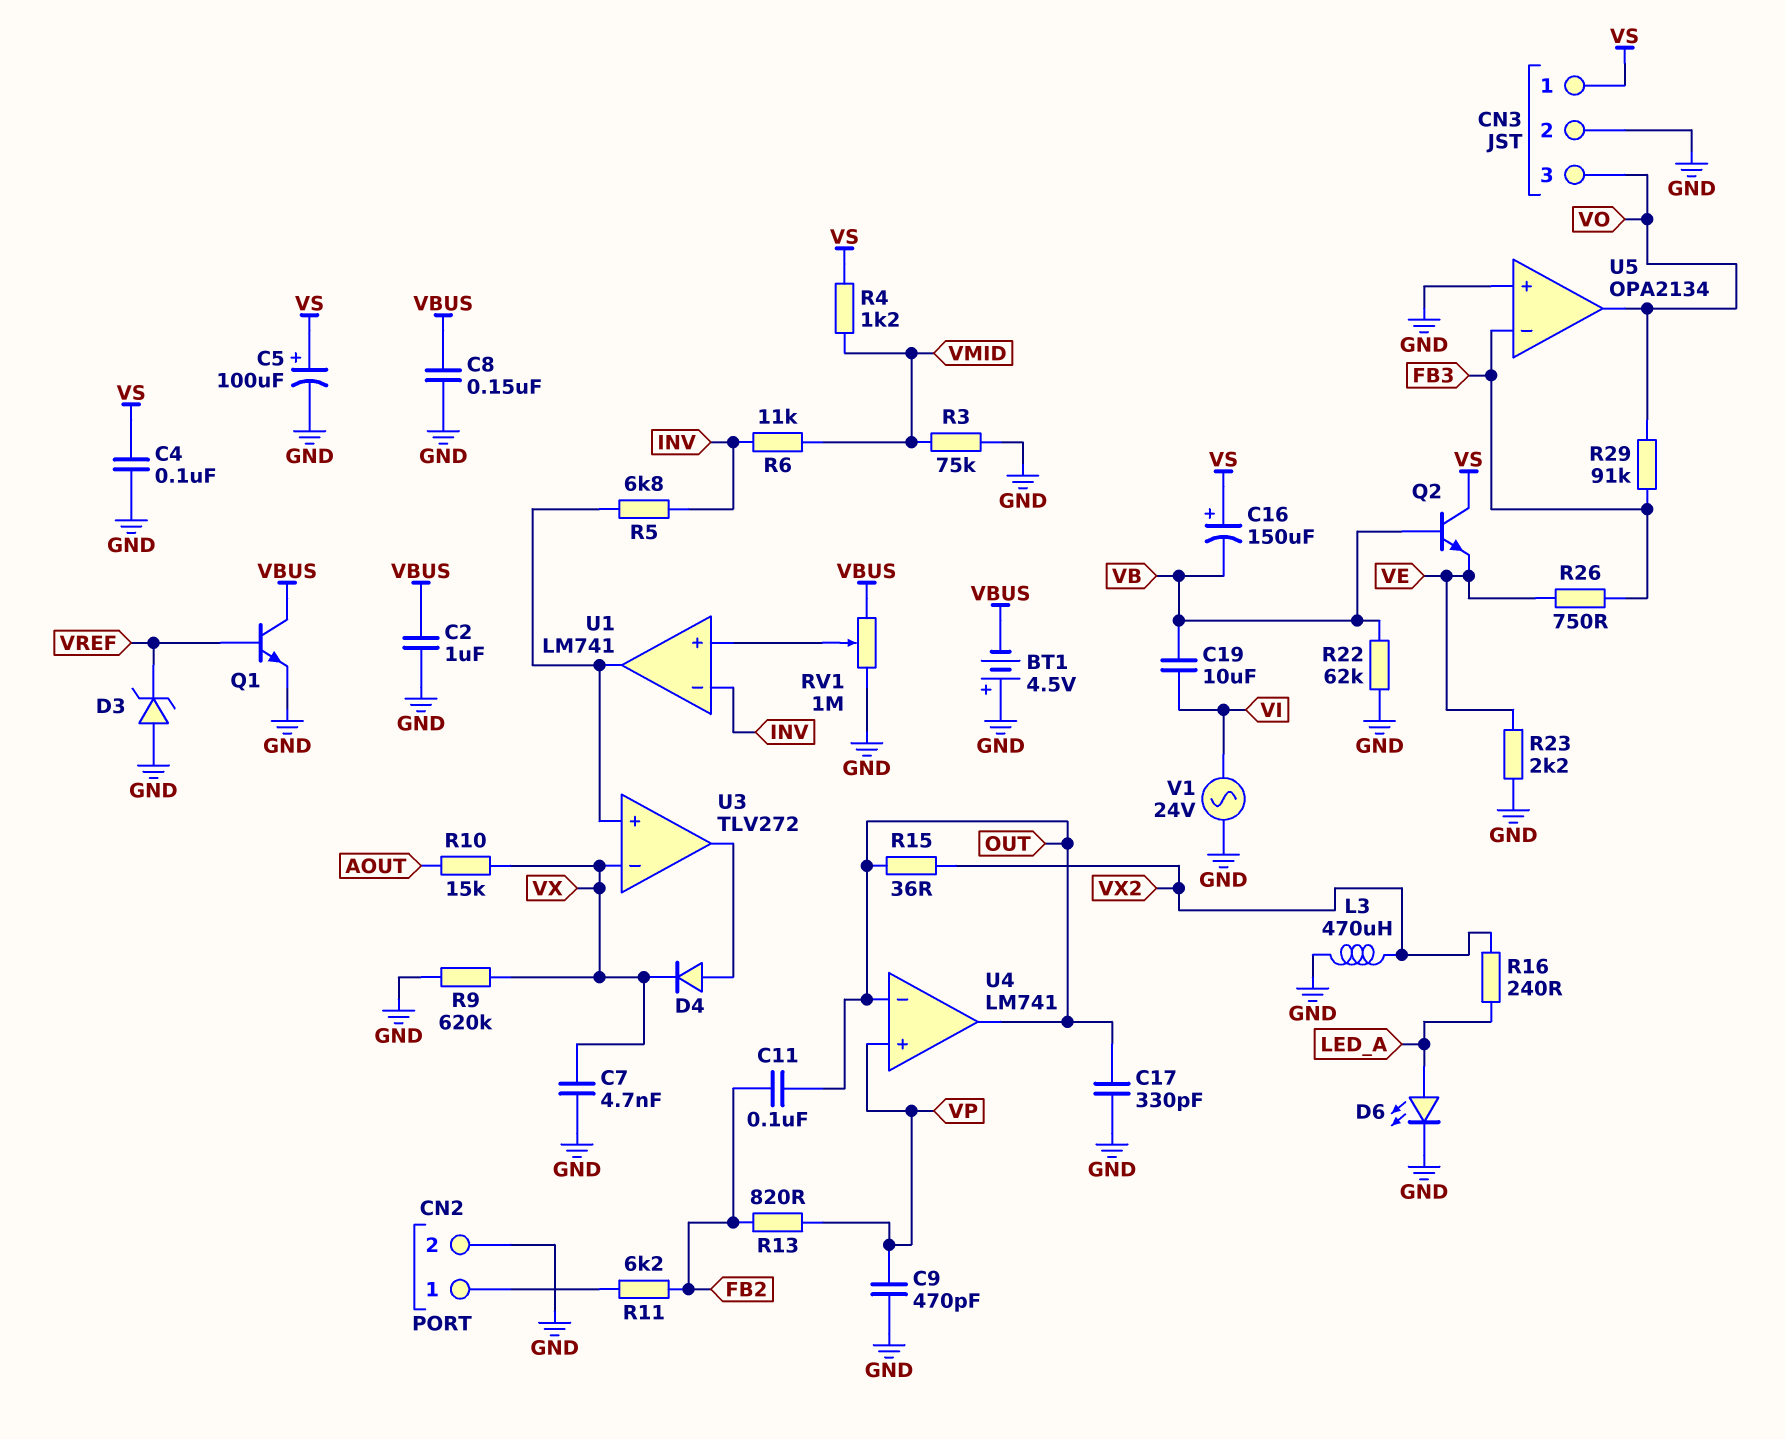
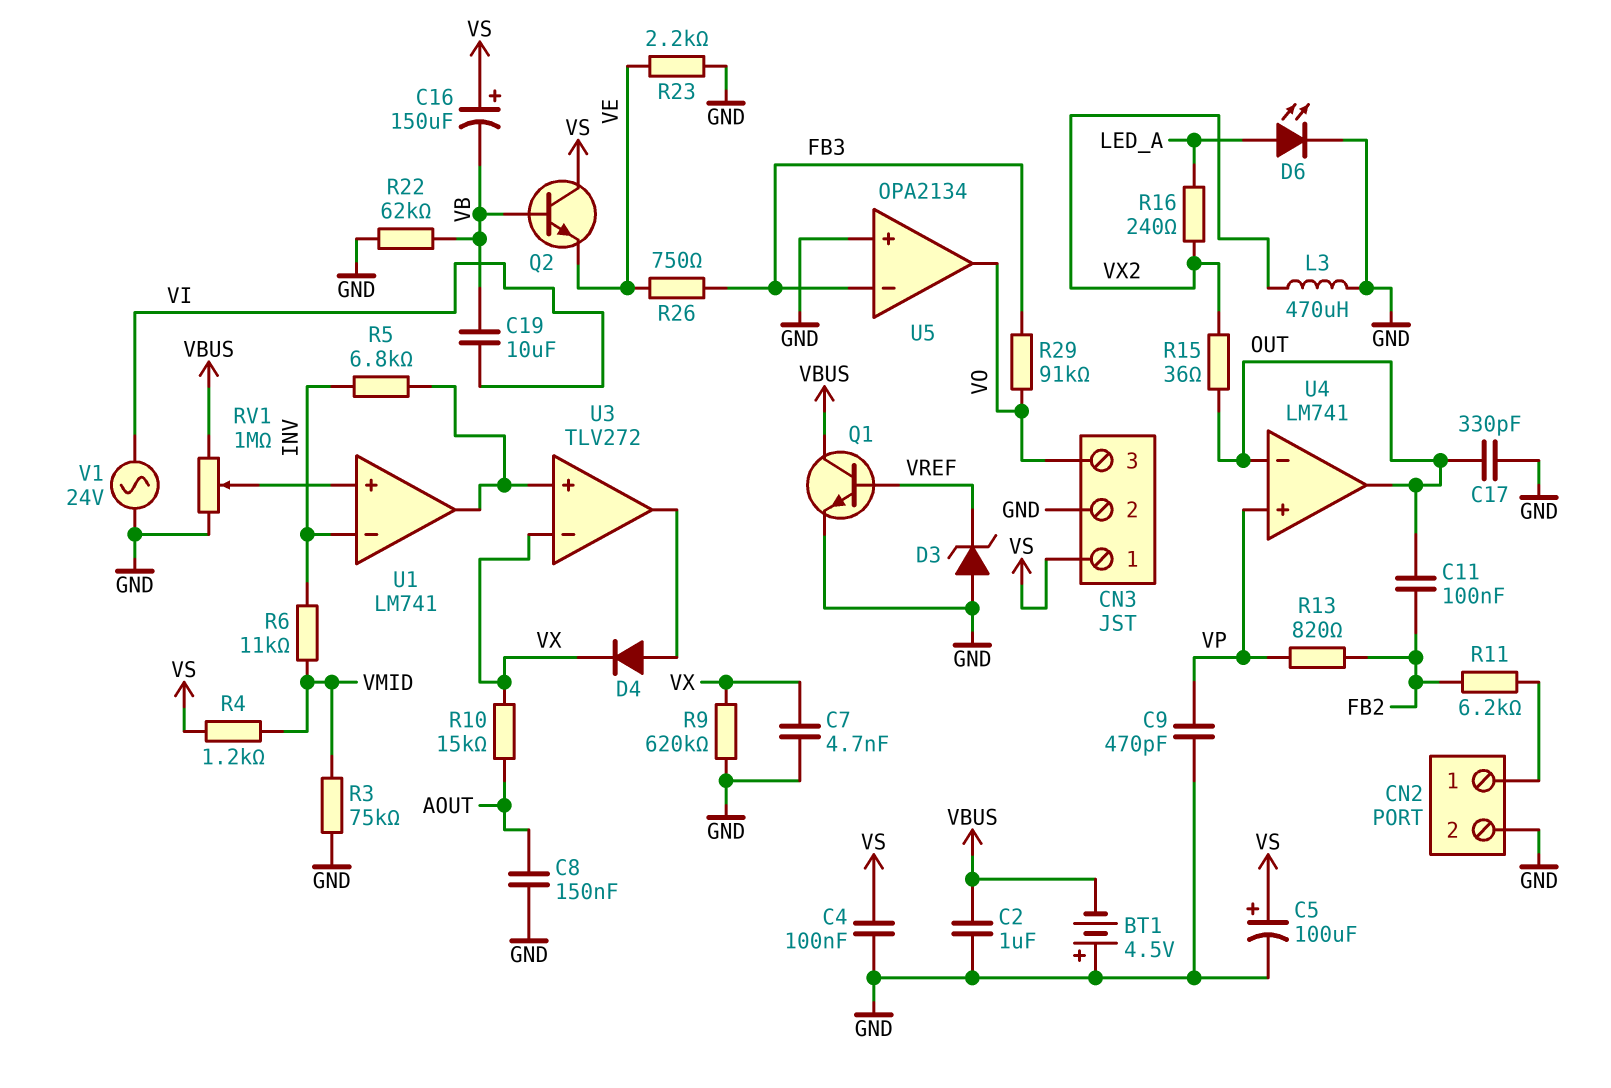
C8: 150nF (GND, VBUS) -> 150nF (AOUT, GND)

